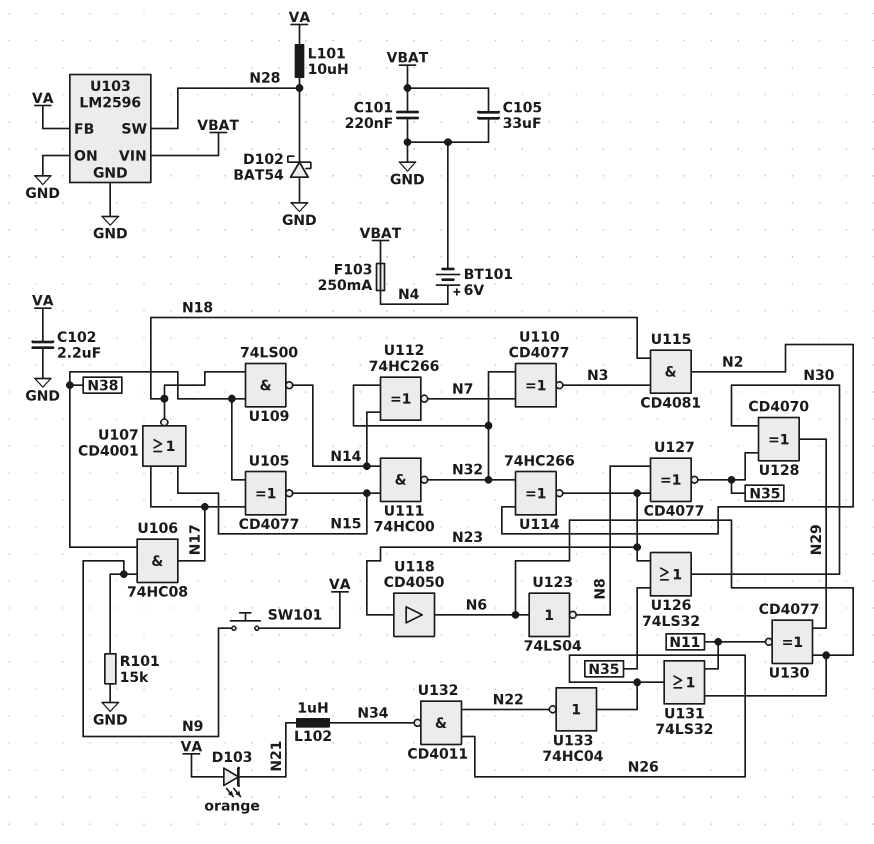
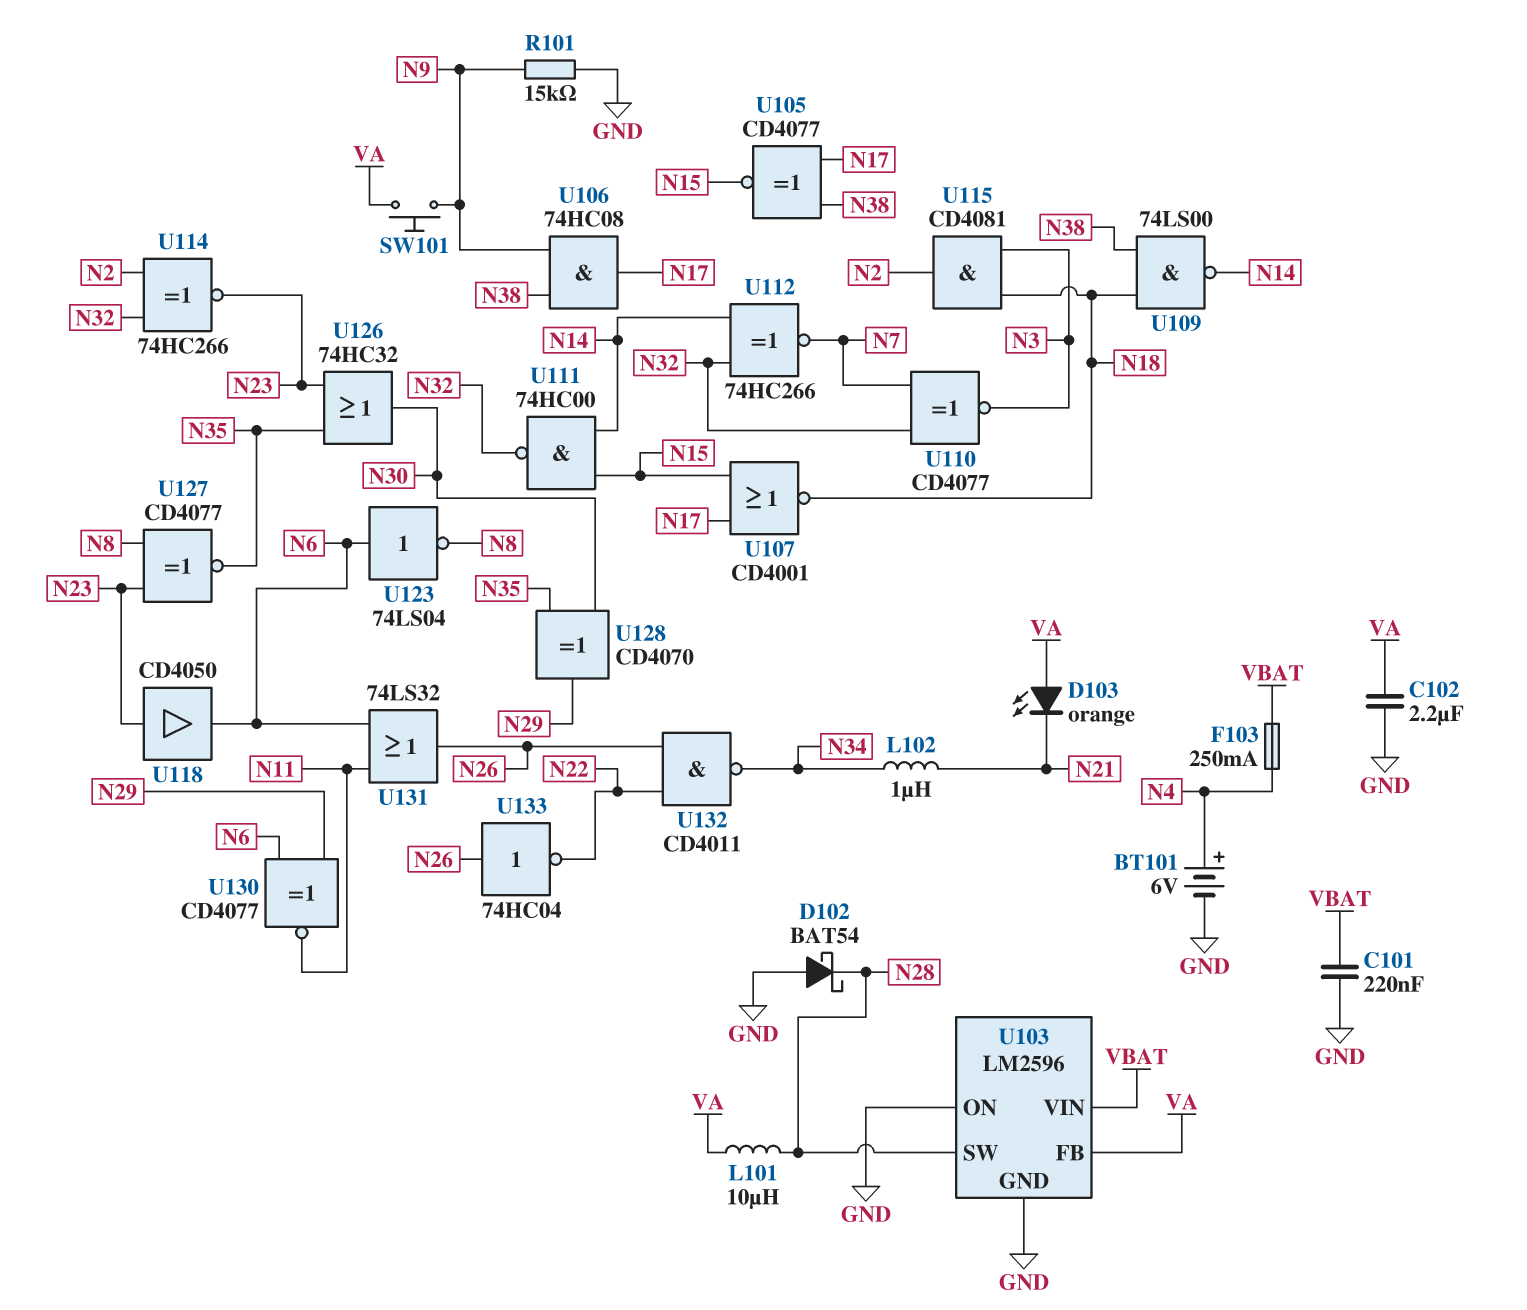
C105: 33uF (GND, VBAT) -> none
U126: OR 74LS32 (in N23, in N35, out N30) -> OR 74HC32 (in N23, in N35, out N30)

